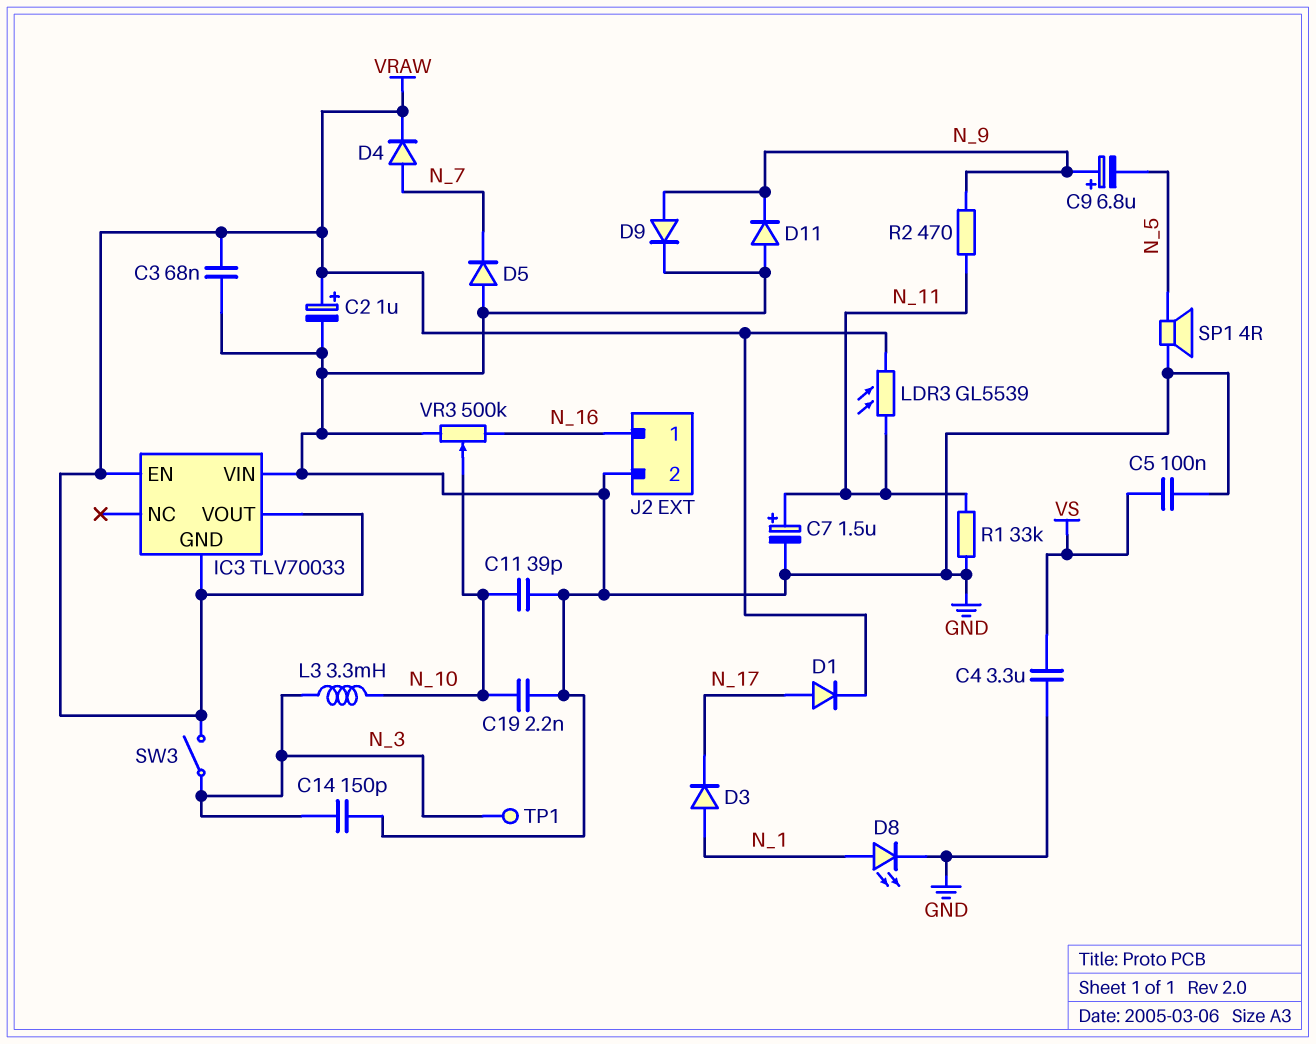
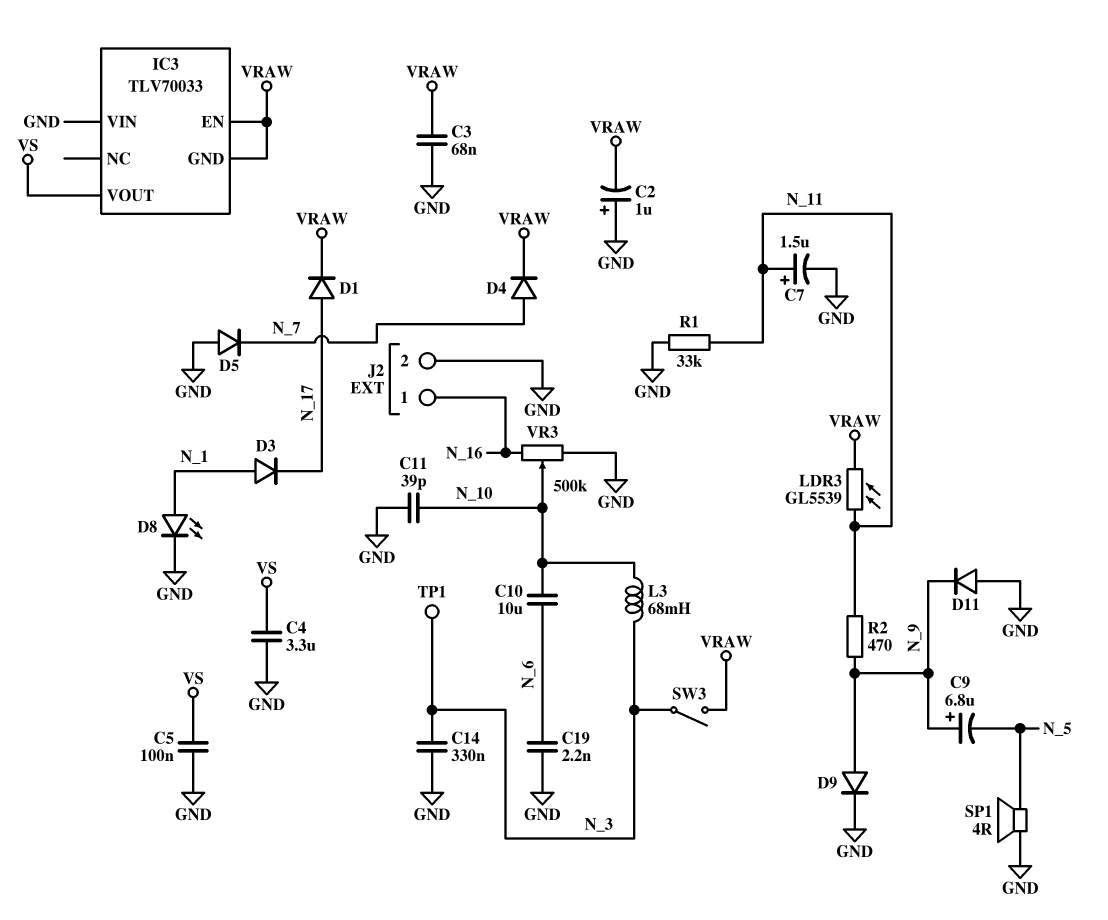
C2: 1uF (plus VRAW, minus GND) -> 1uF (plus GND, minus VRAW)
C10: none -> 10uF (N_6, N_10)
C14: 150pF (GND, N_3) -> 330nF (GND, N_3)
C19: 2.2nF (GND, N_10) -> 2.2nF (GND, N_6)
IC3 pin VOUT: VRAW -> VS
L3: 3.3mH (N_3, N_10) -> 68mH (N_3, N_10)

